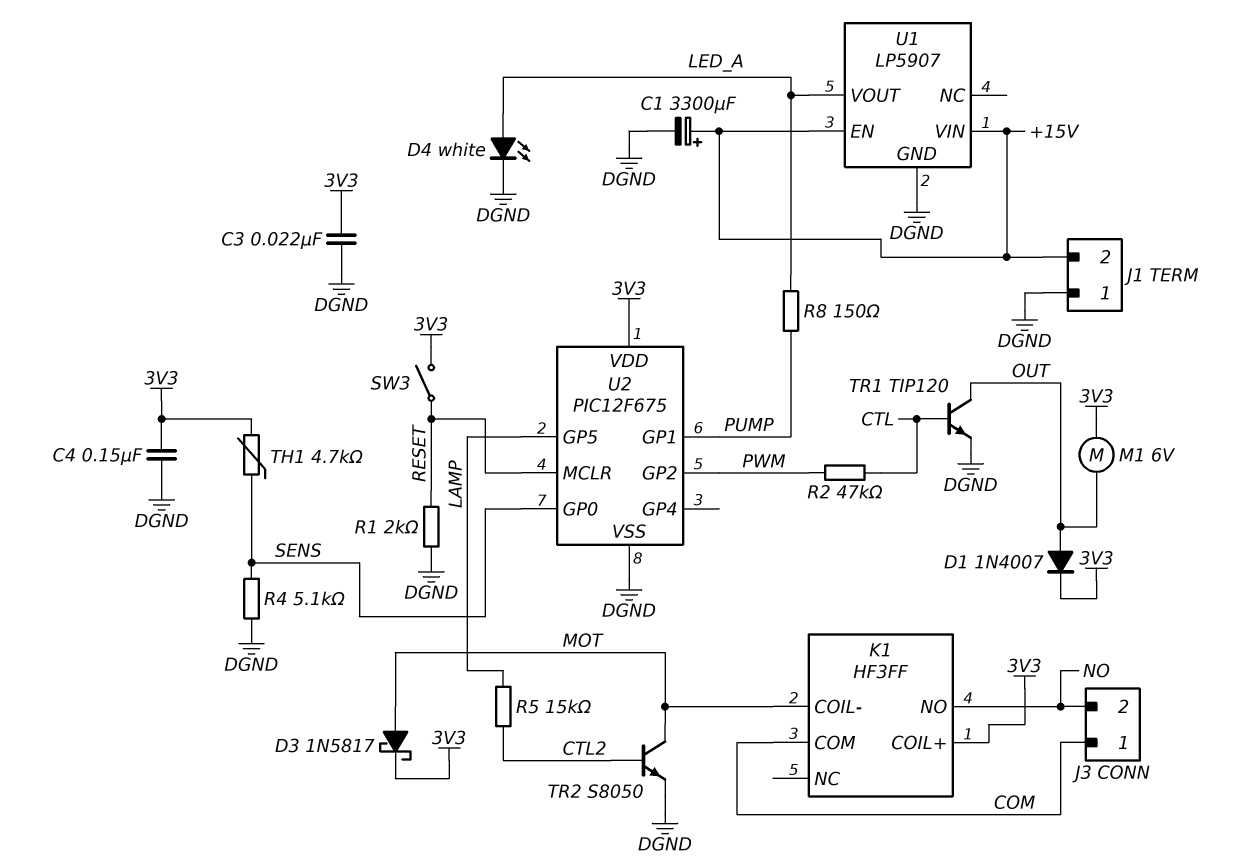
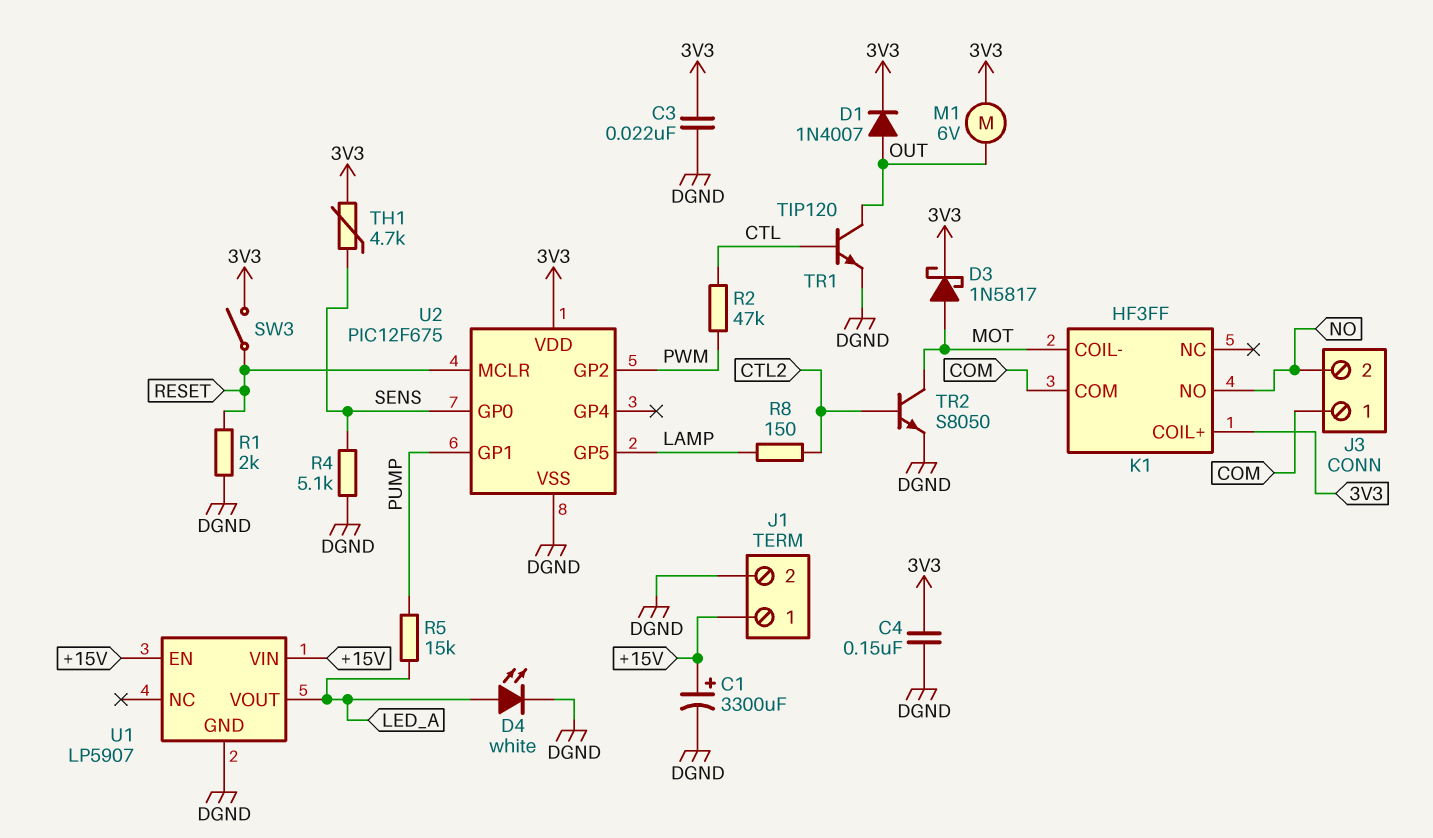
J1 pin 1: DGND -> +15V
J1 pin 2: +15V -> DGND
R5: 15k (CTL2, LAMP) -> 15k (LED_A, PUMP)
R8: 150 (LED_A, PUMP) -> 150 (CTL2, LAMP)

